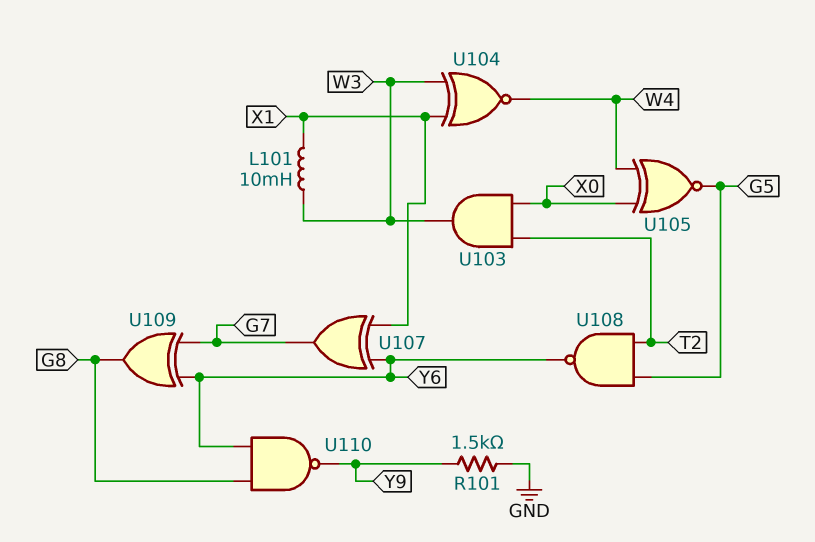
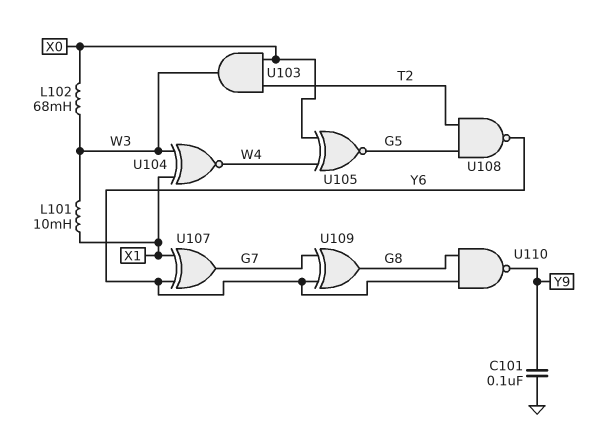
C101: none -> 100nF (GND, Y9)
L102: none -> 68mH (W3, X0)
R101: 1.5k (GND, Y9) -> none

